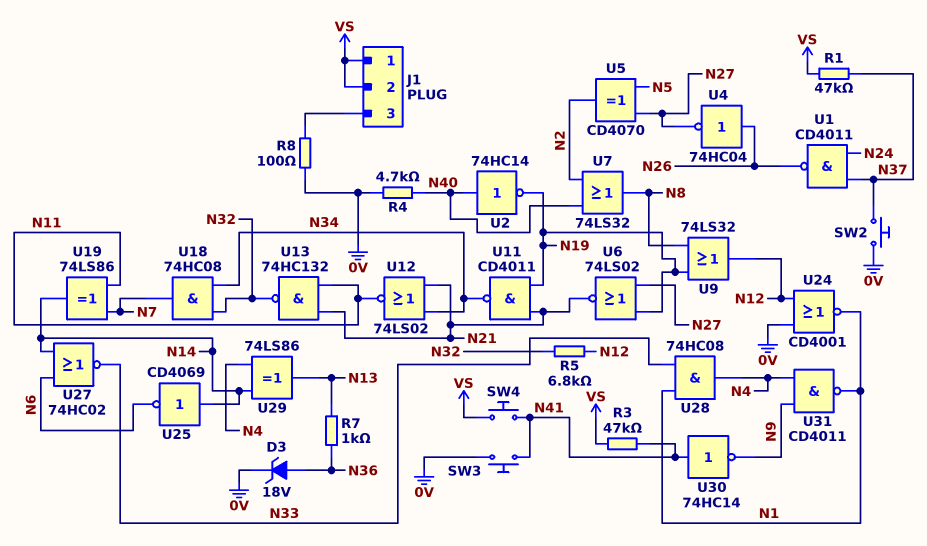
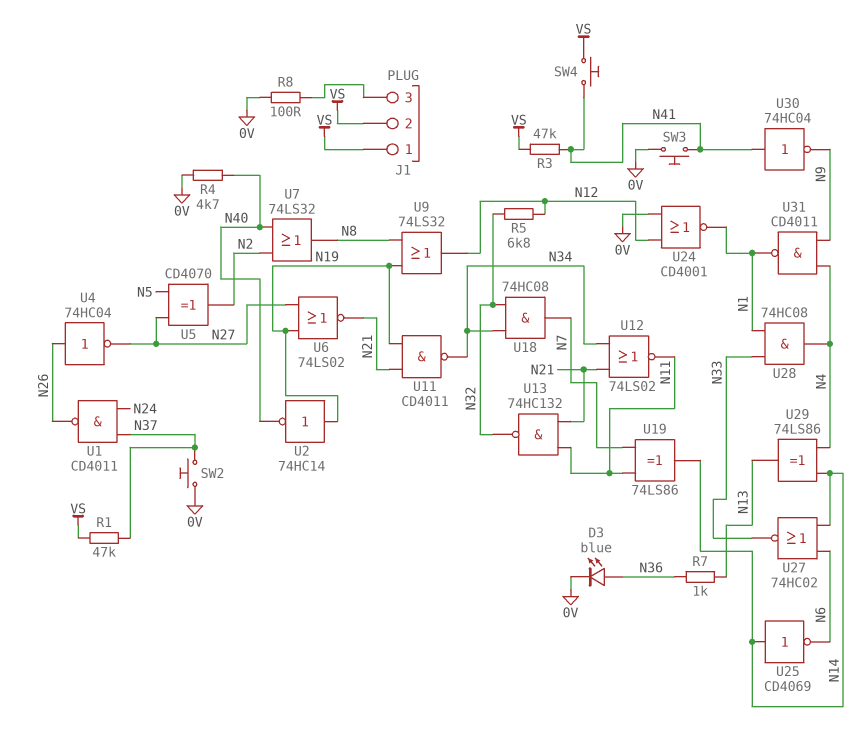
D3: zener 18V (A N36, K 0V) -> LED blue (A N36, K 0V)
U2: NOT 74HC14 (in N40, out N19) -> NOT 74HC14 (in N19, out N40)
U30: NOT 74HC14 (in N41, out N9) -> NOT 74HC04 (in N41, out N9)

